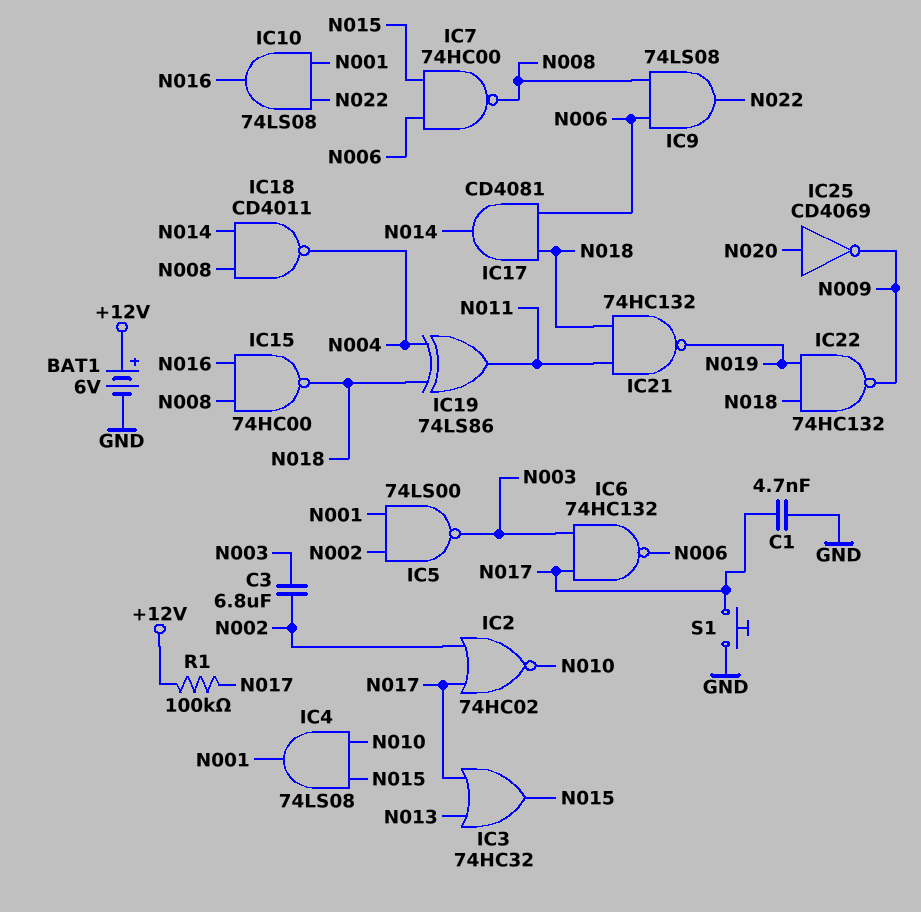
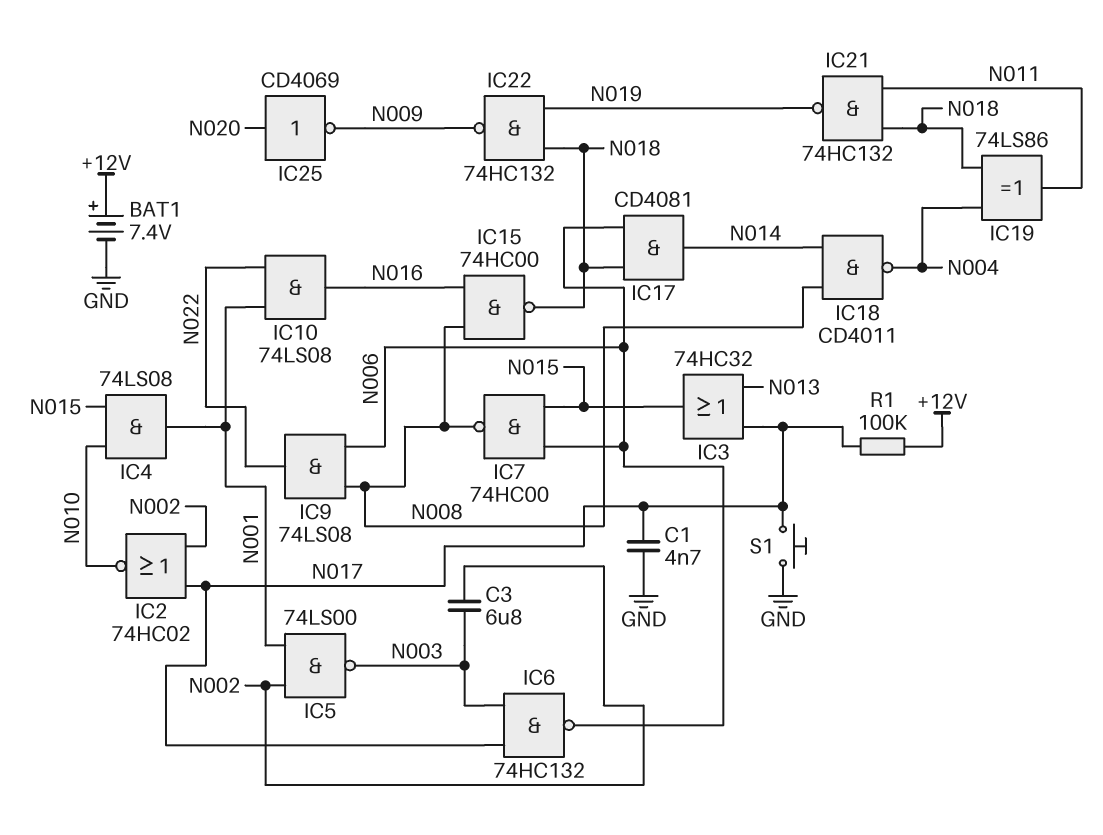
BAT1: 6V (plus +12V, minus GND) -> 7.4V (plus +12V, minus GND)

